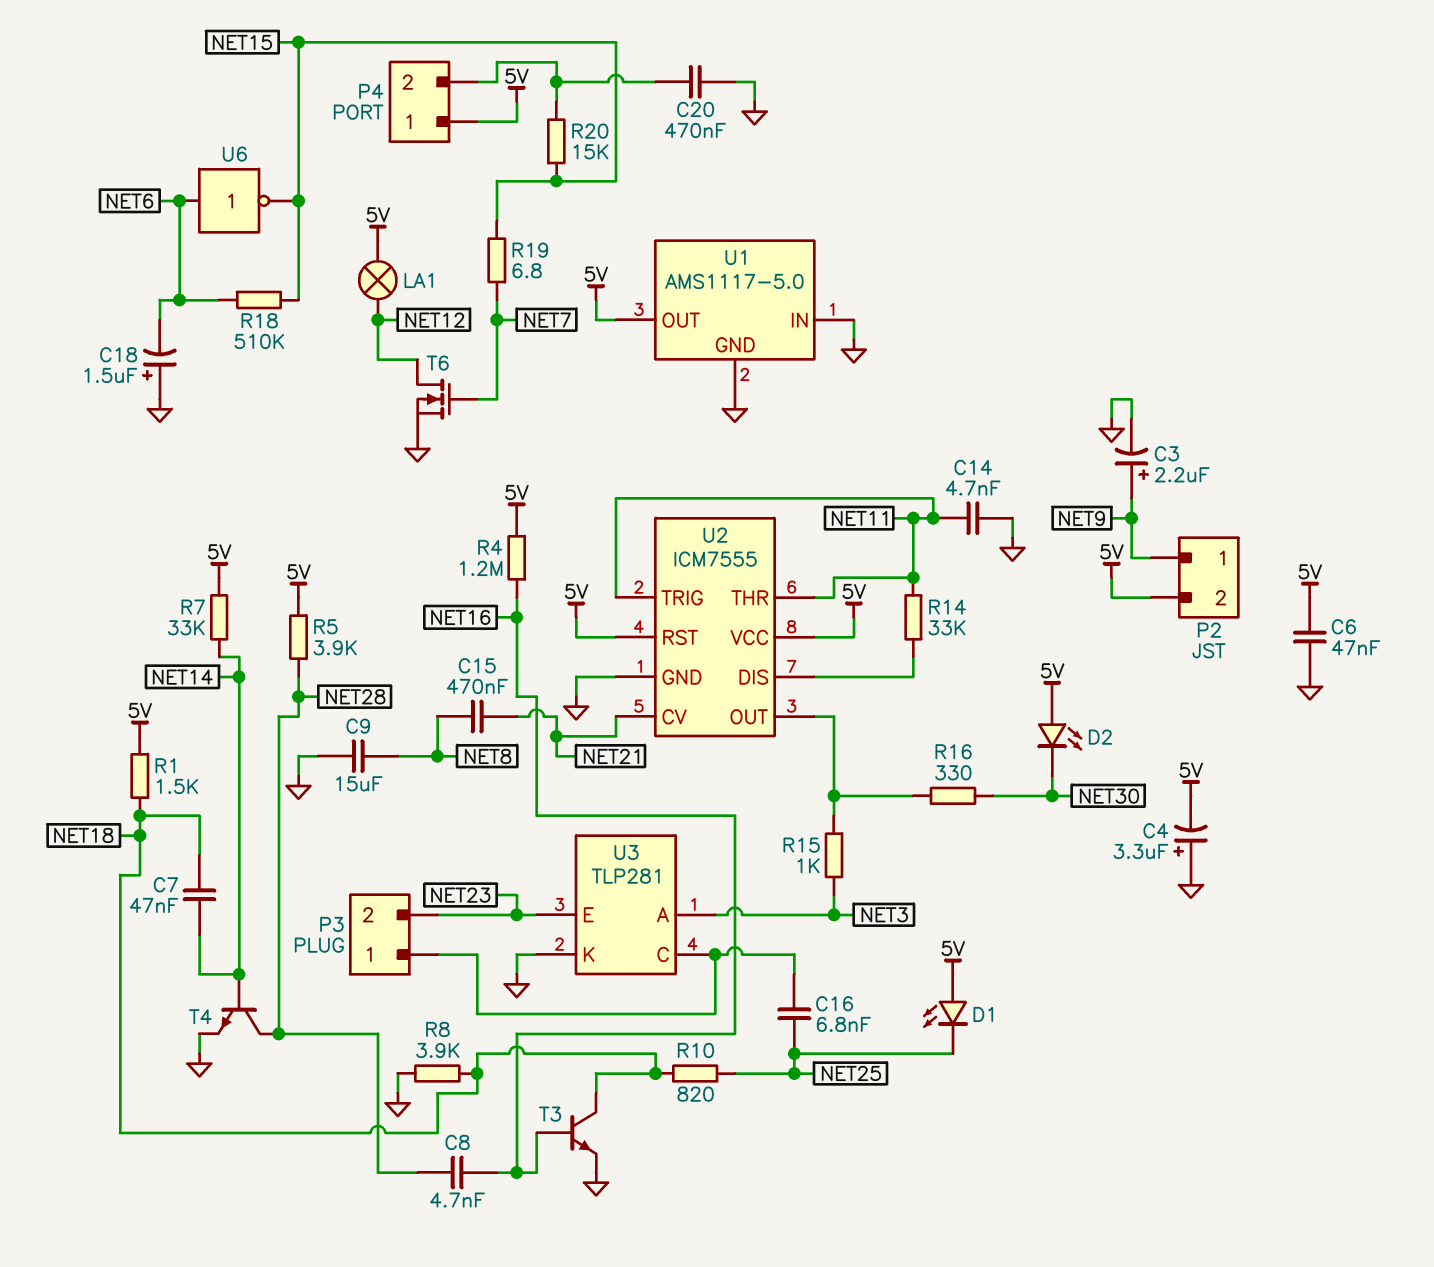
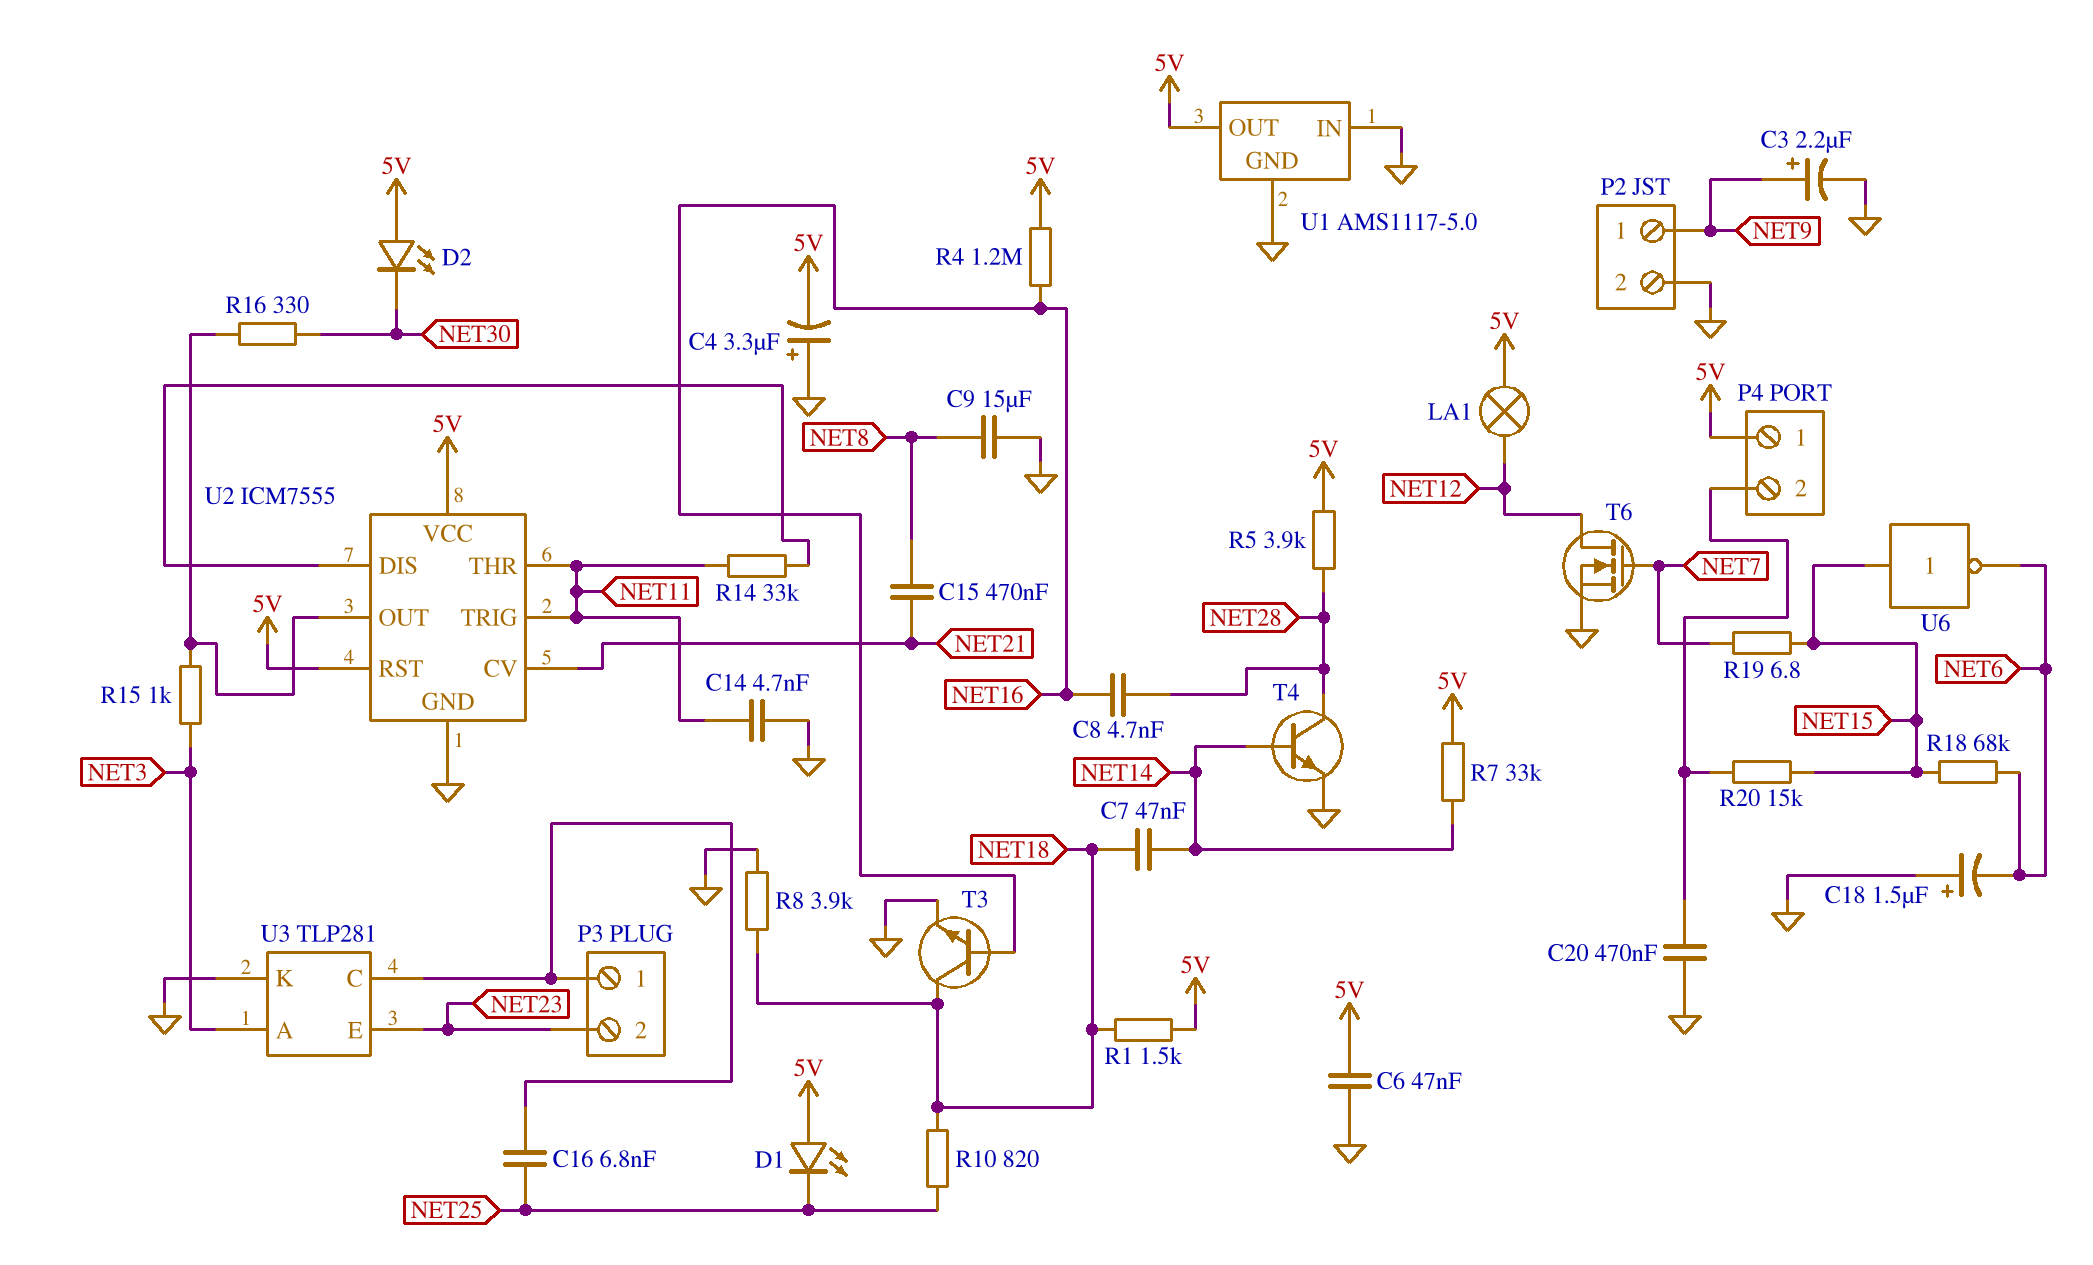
P2 pin 2: 5V -> GND
R18: 510k (NET6, NET15) -> 68k (NET6, NET15)
U6: NOT (in NET6, out NET15) -> NOT (in NET15, out NET6)

